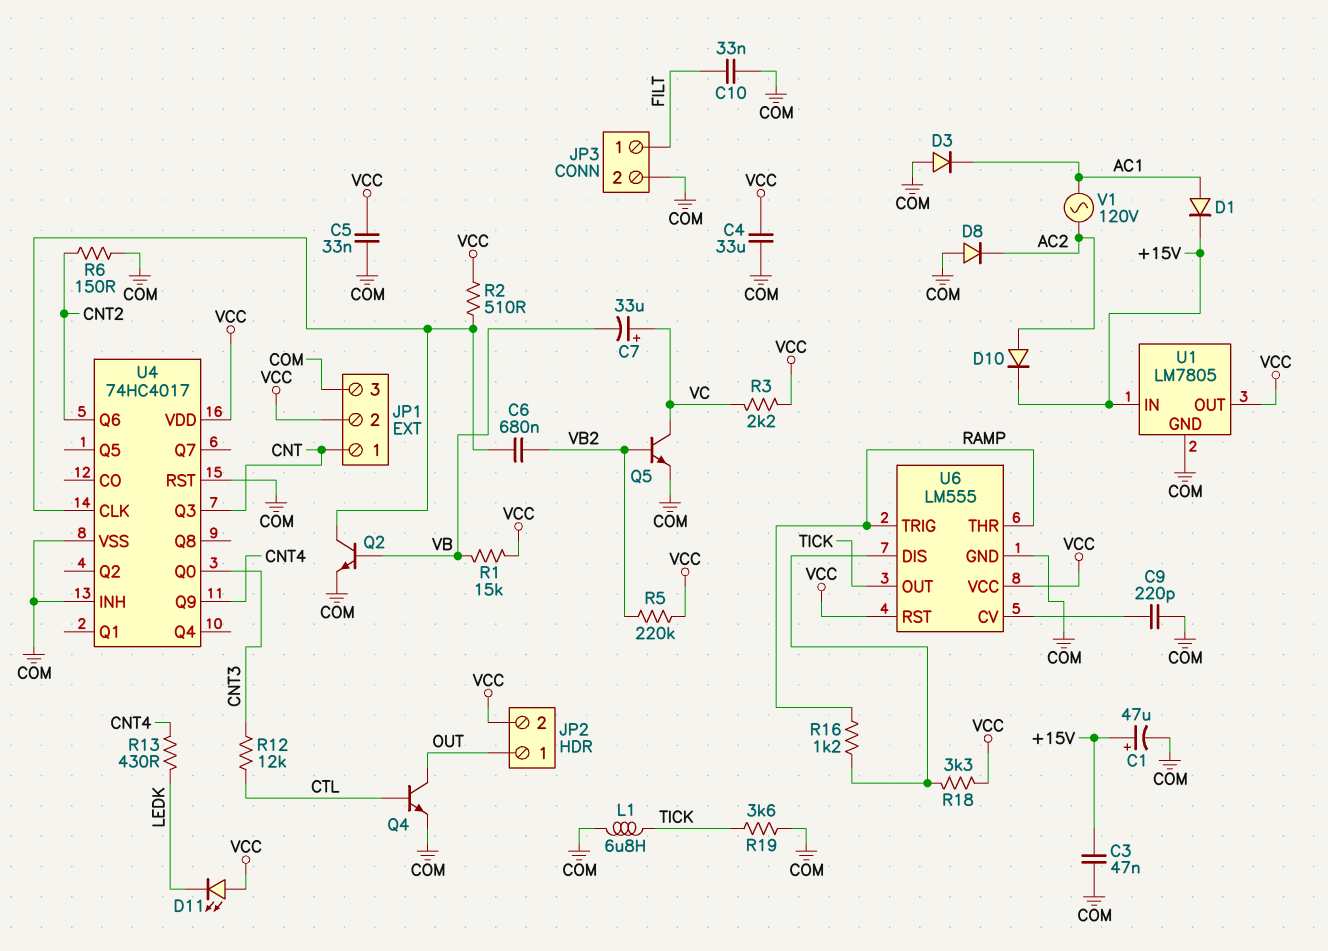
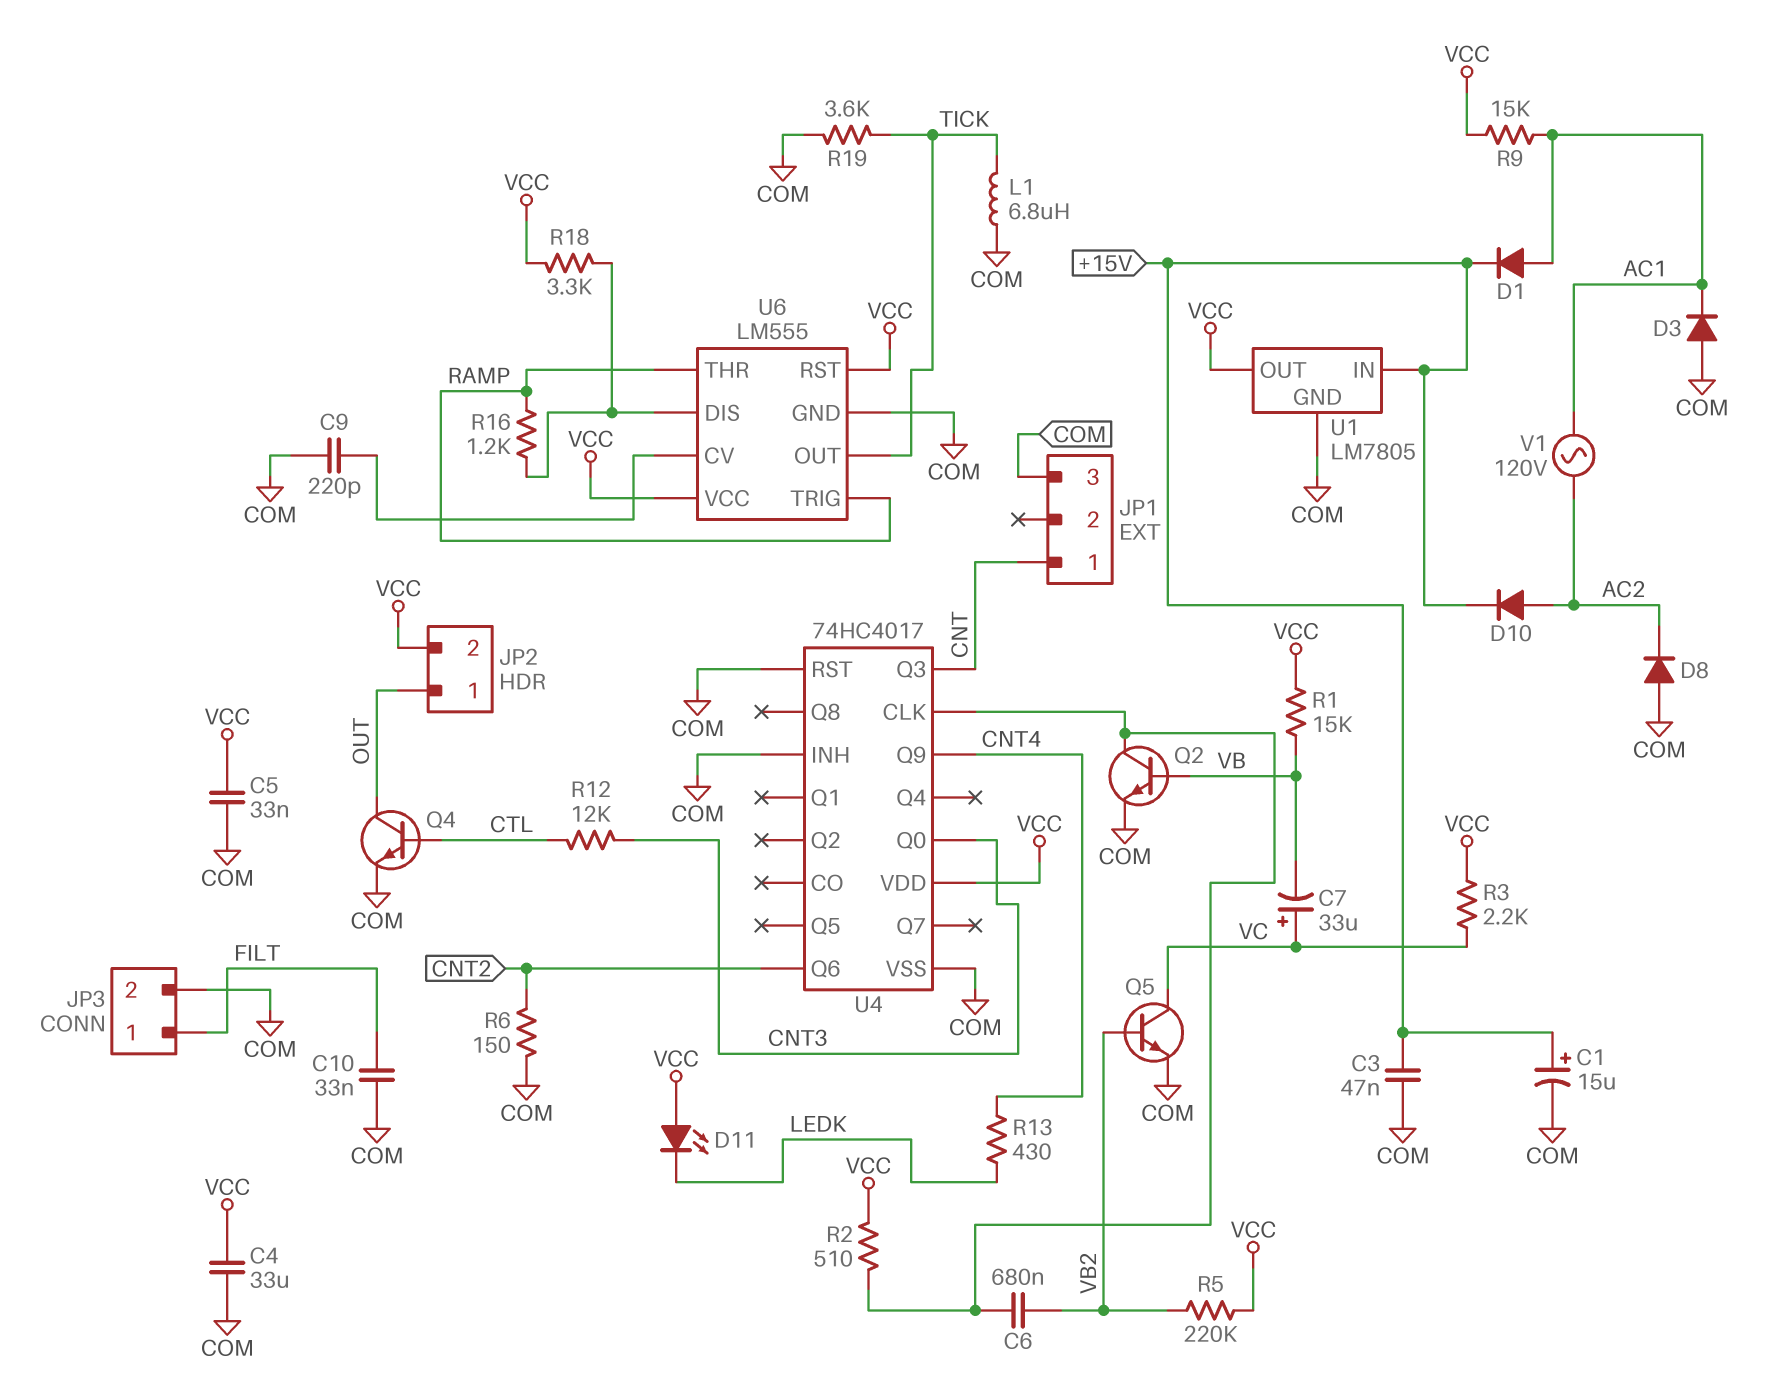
C1: 47uF (plus +15V, minus COM) -> 15uF (plus +15V, minus COM)
JP1 pin 2: VCC -> none
R9: none -> 15k (AC1, VCC)

